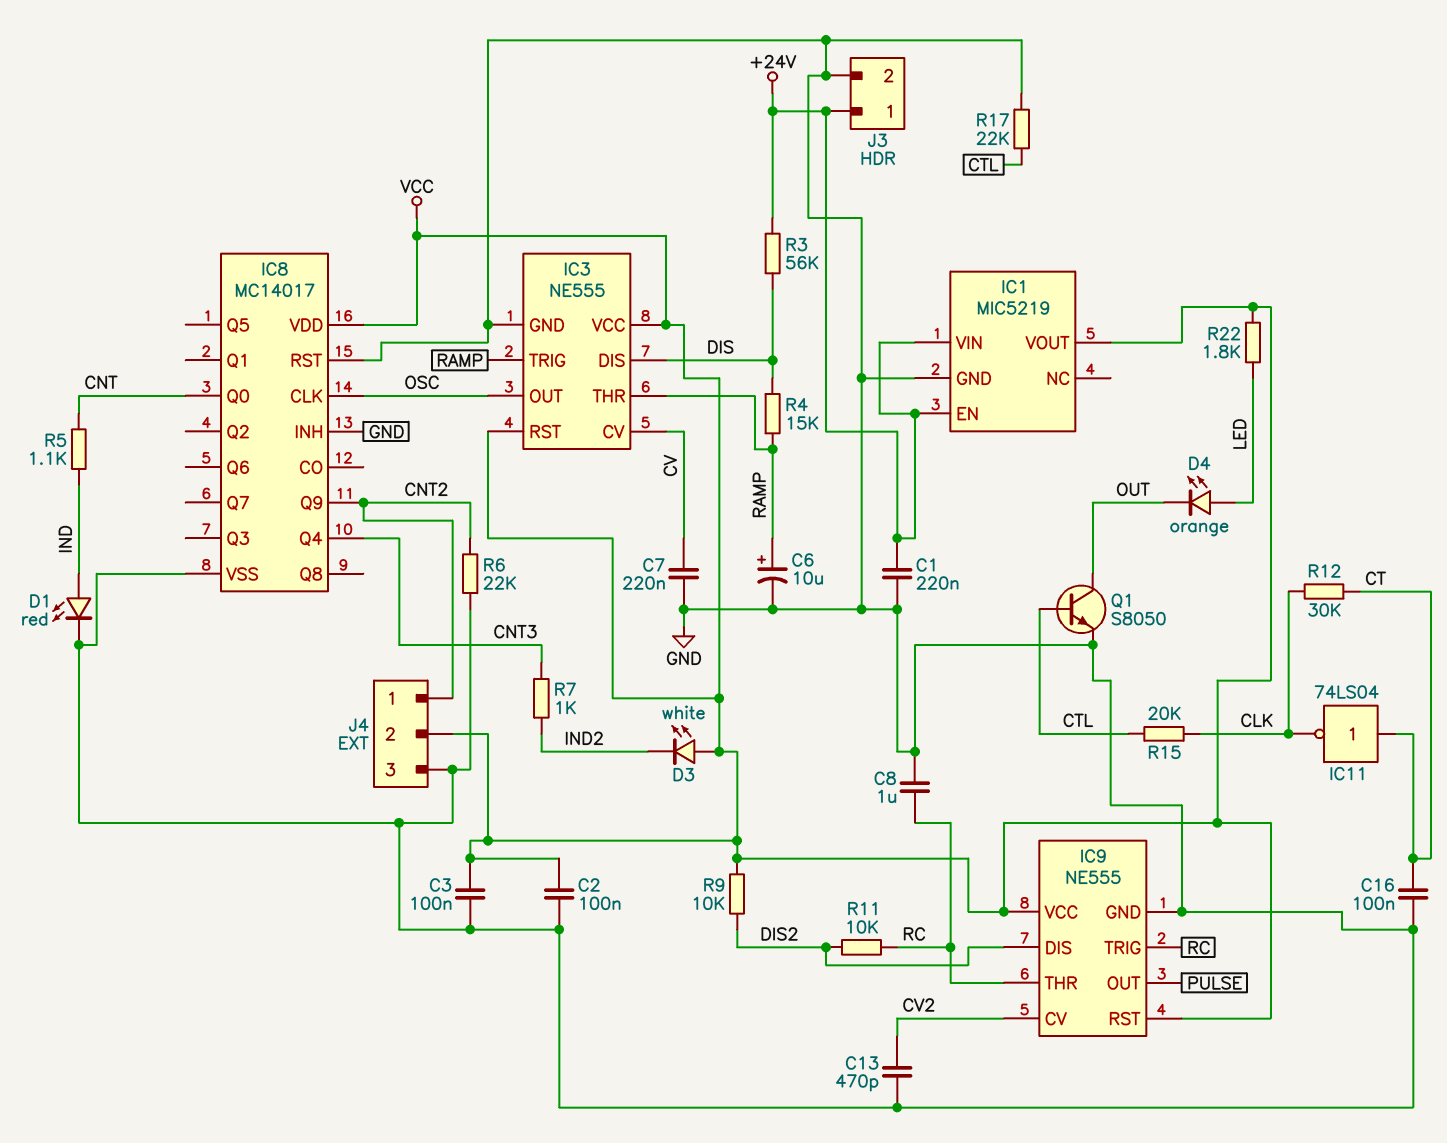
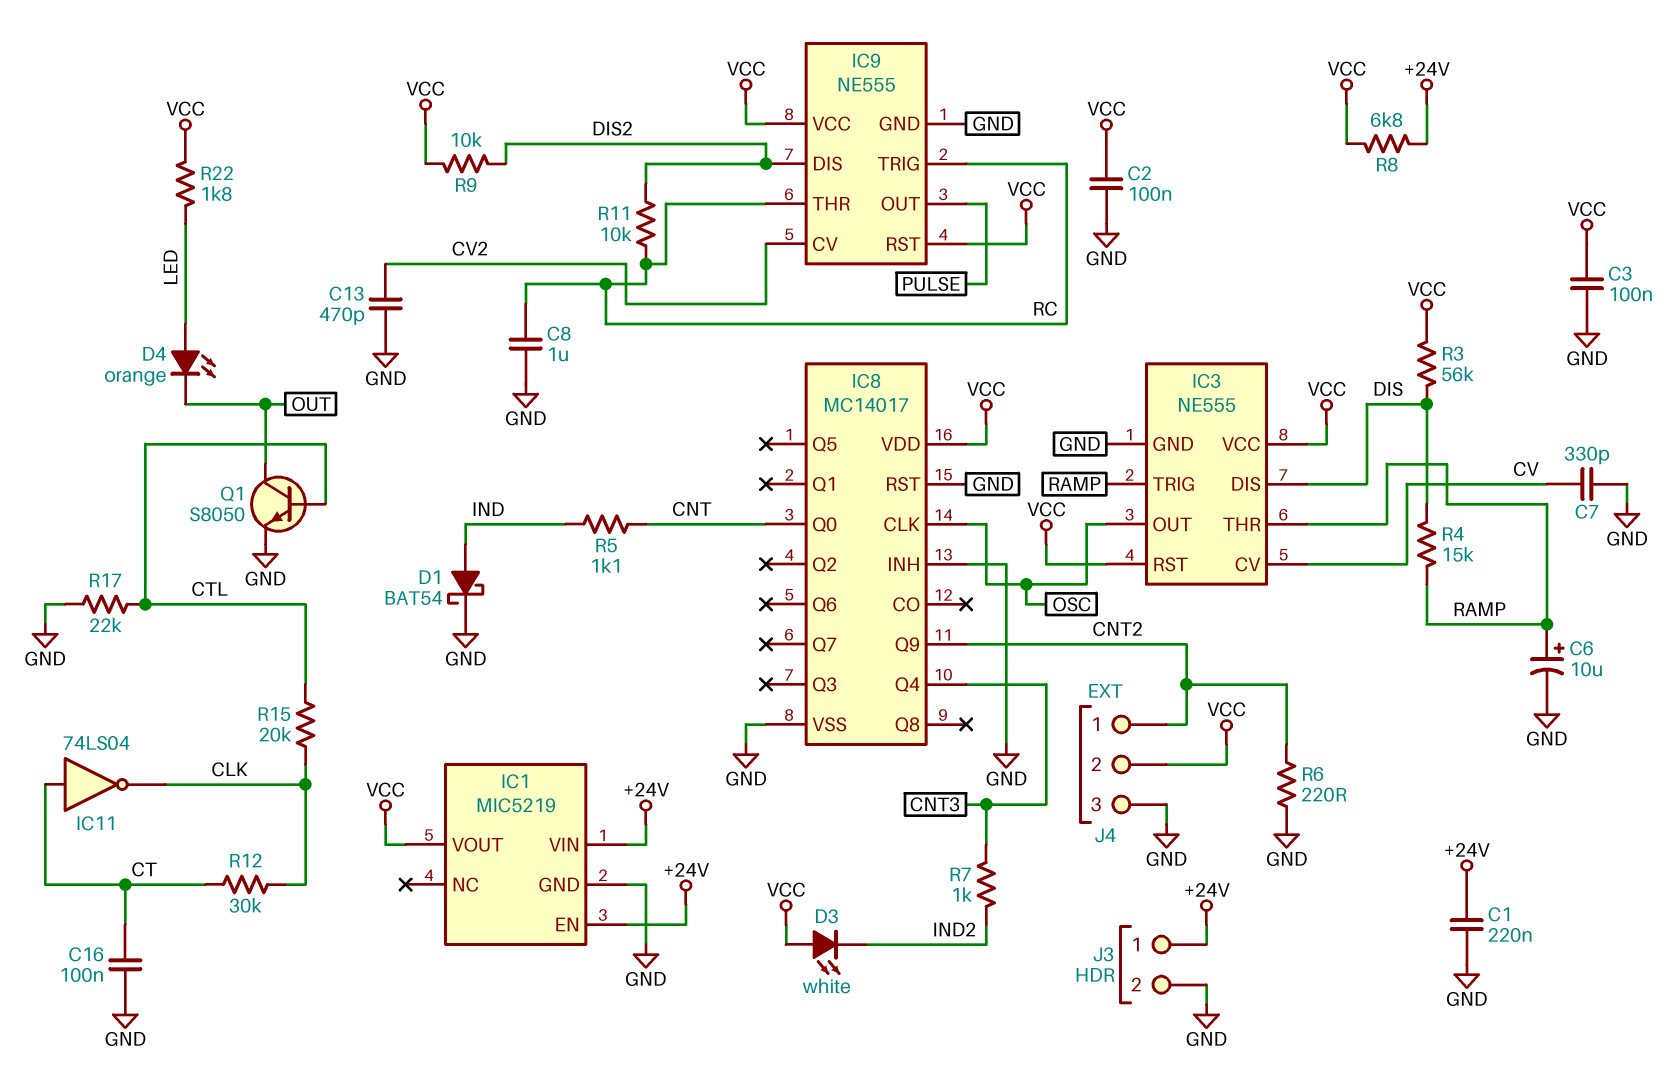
C7: 220nF (CV, GND) -> 330pF (CV, GND)
D1: LED red (A IND, K GND) -> schottky BAT54 (A IND, K GND)
R3: 56k (+24V, DIS) -> 56k (DIS, VCC)
R6: 22k (CNT2, GND) -> 220 (CNT2, GND)
R8: none -> 6.8k (+24V, VCC)

